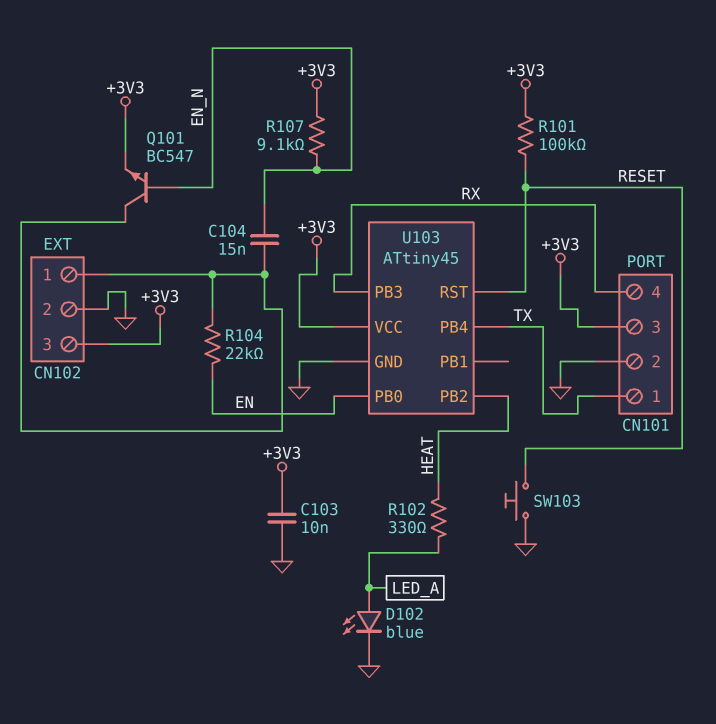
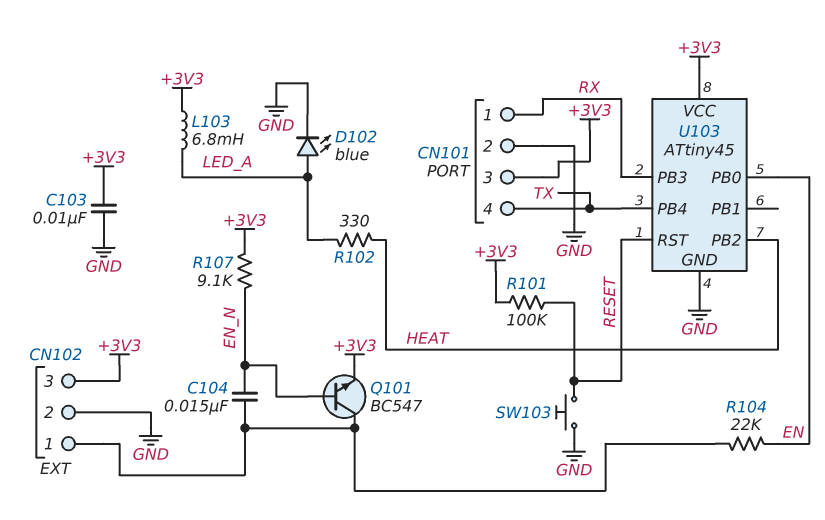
CN101 pin 1: TX -> RX
CN101 pin 4: RX -> TX
L103: none -> 6.8mH (+3V3, LED_A)

